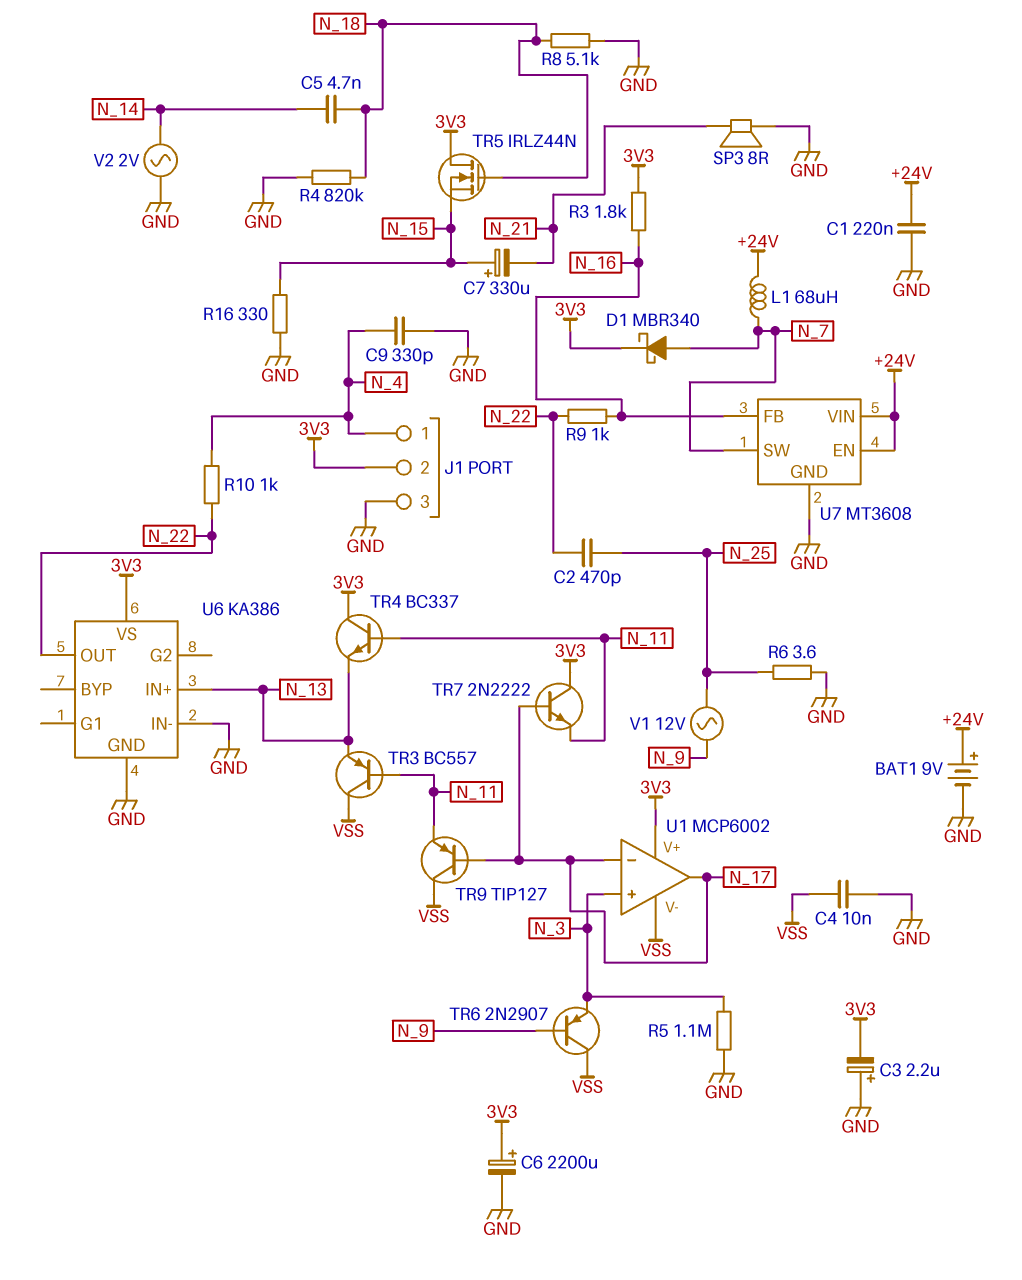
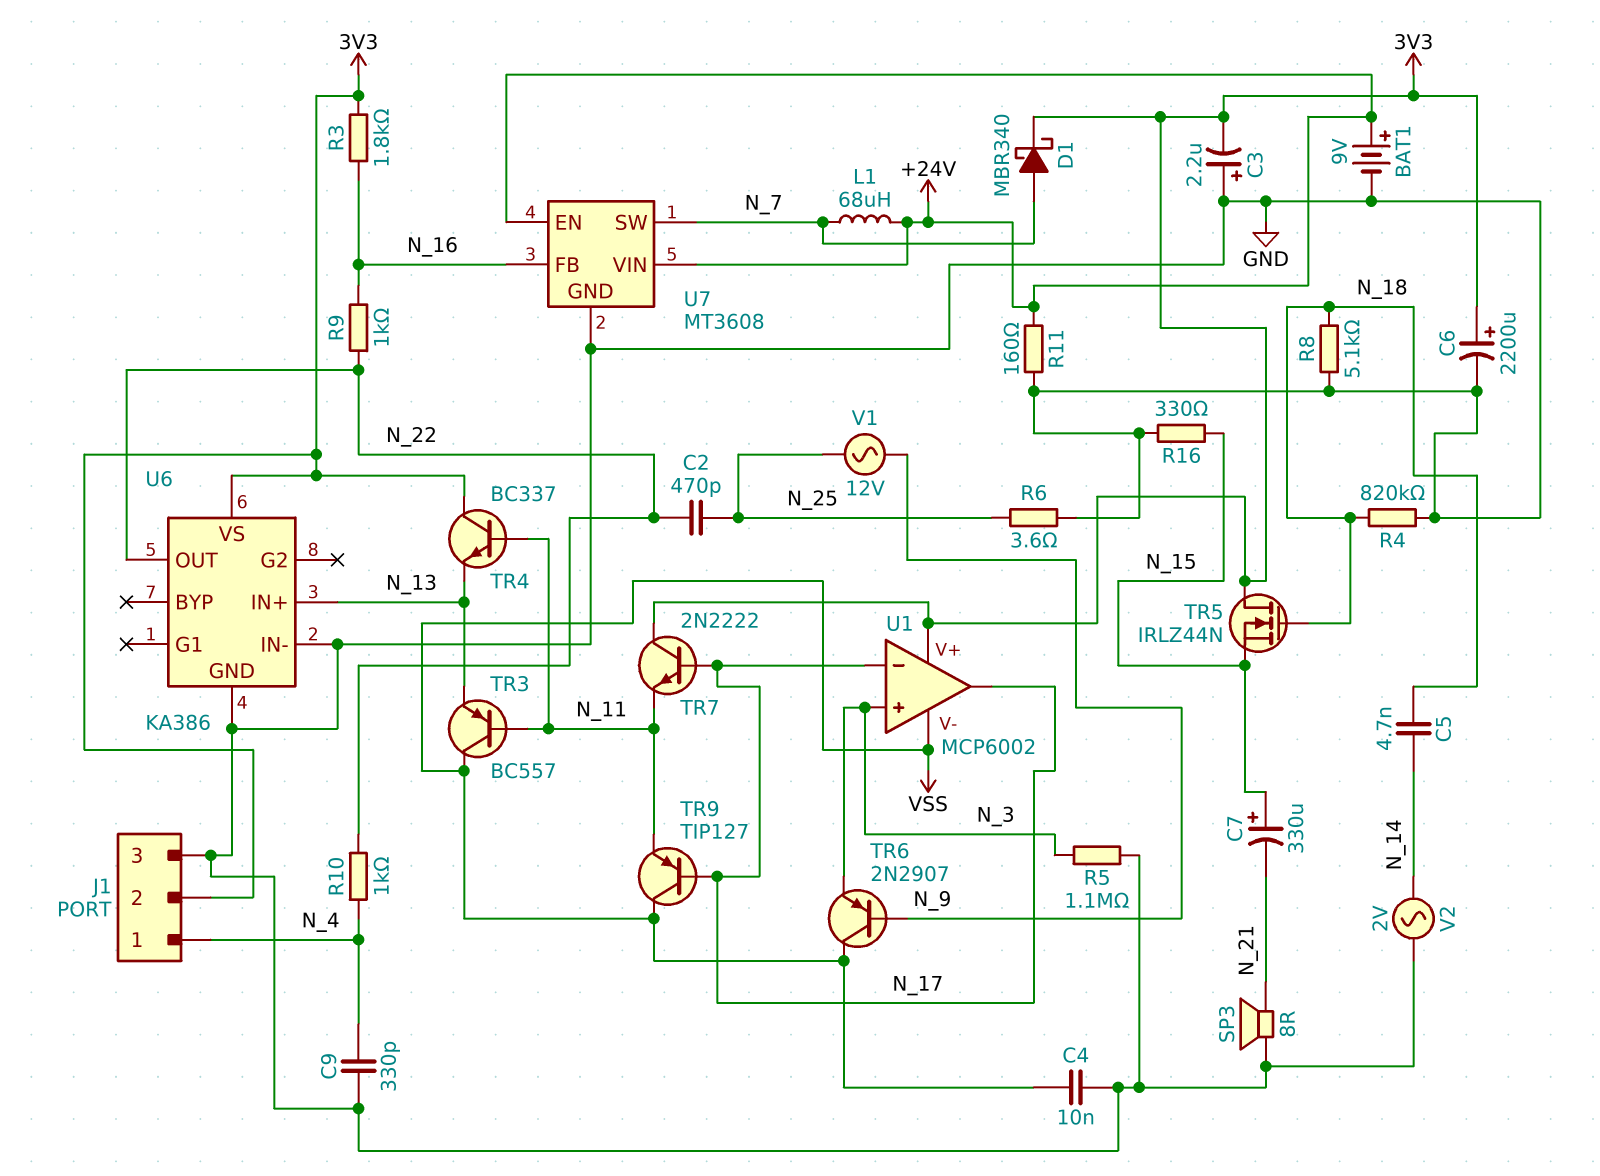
C1: 220nF (+24V, GND) -> none
R11: none -> 160 (+24V, GND)

